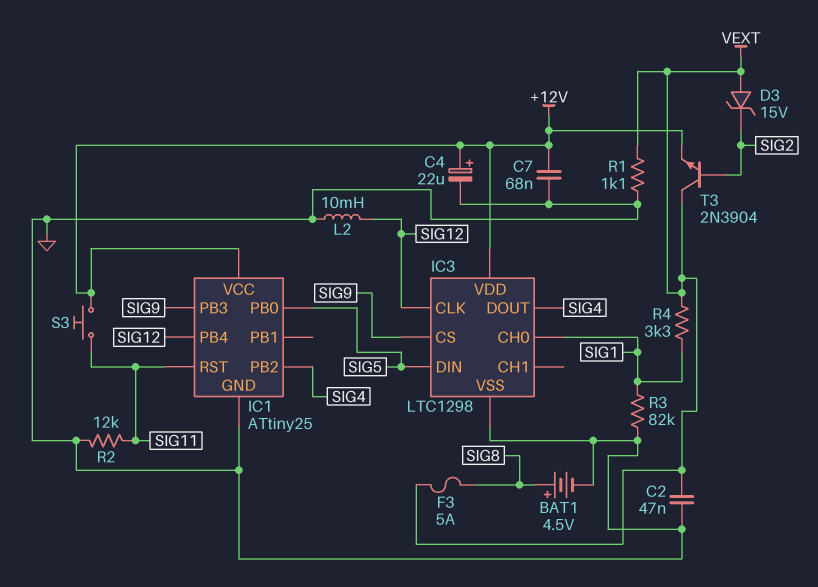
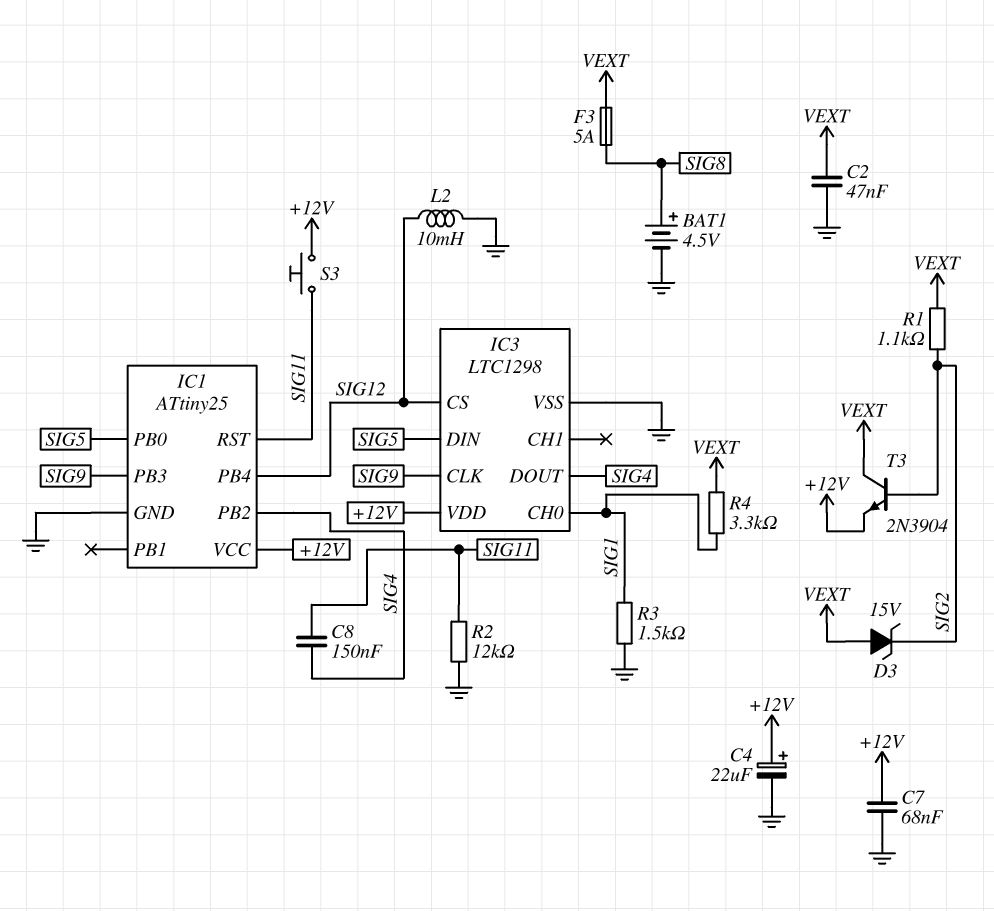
C8: none -> 150nF (SIG4, SIG11)
IC3 pin CLK: SIG12 -> SIG9
IC3 pin CS: SIG9 -> SIG12
R1: 1.1k (GND, VEXT) -> 1.1k (SIG2, VEXT)
R3: 82k (GND, SIG1) -> 1.5k (GND, SIG1)

